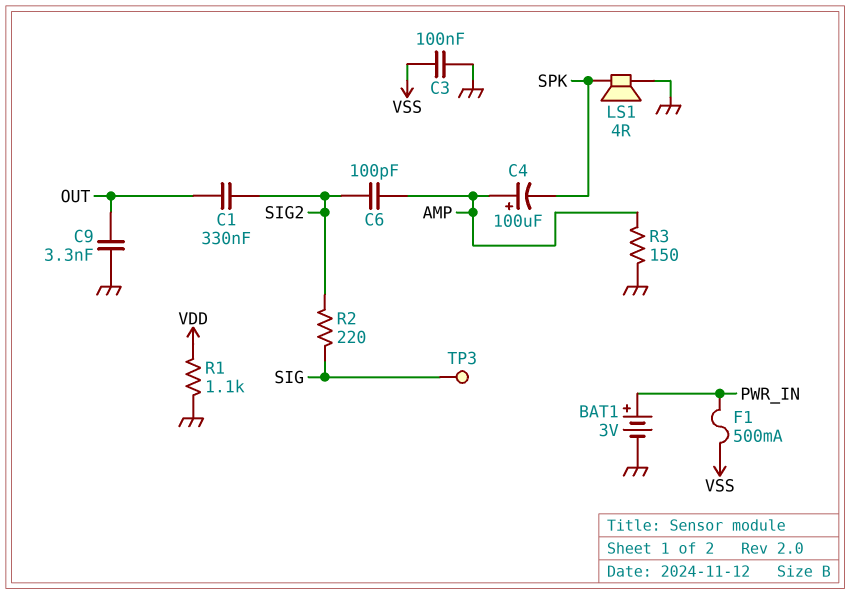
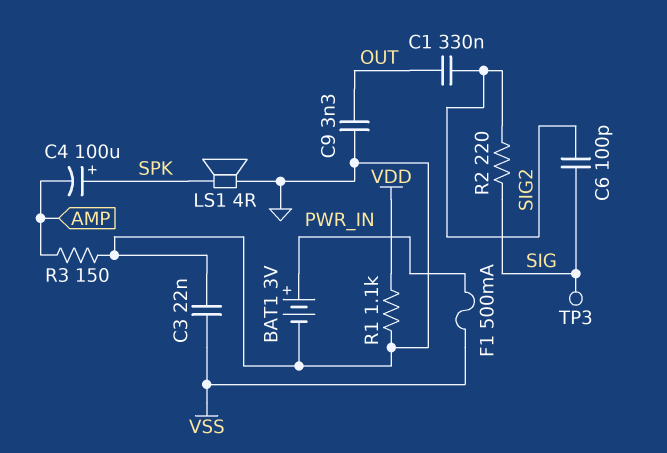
C3: 100nF (GND, VSS) -> 22nF (GND, VSS)
C4: 100uF (plus AMP, minus SPK) -> 100uF (plus SPK, minus AMP)
C6: 100pF (AMP, SIG2) -> 100pF (SIG, SIG2)

